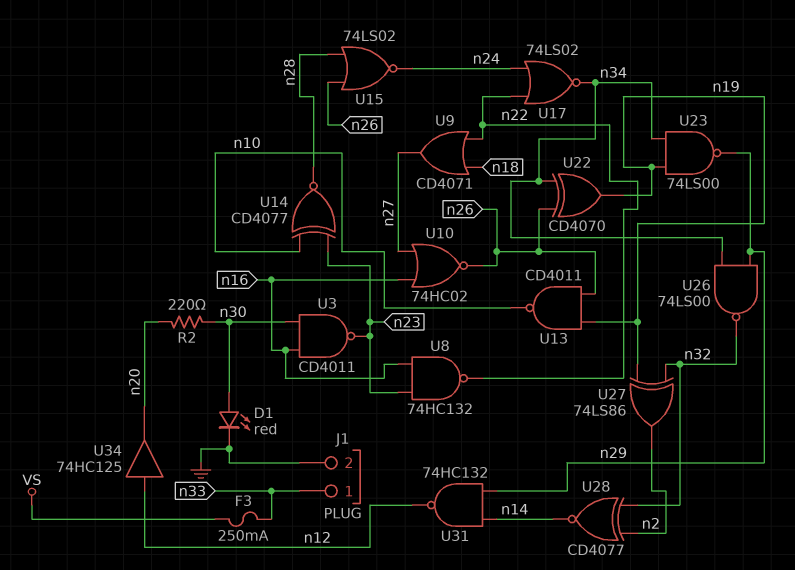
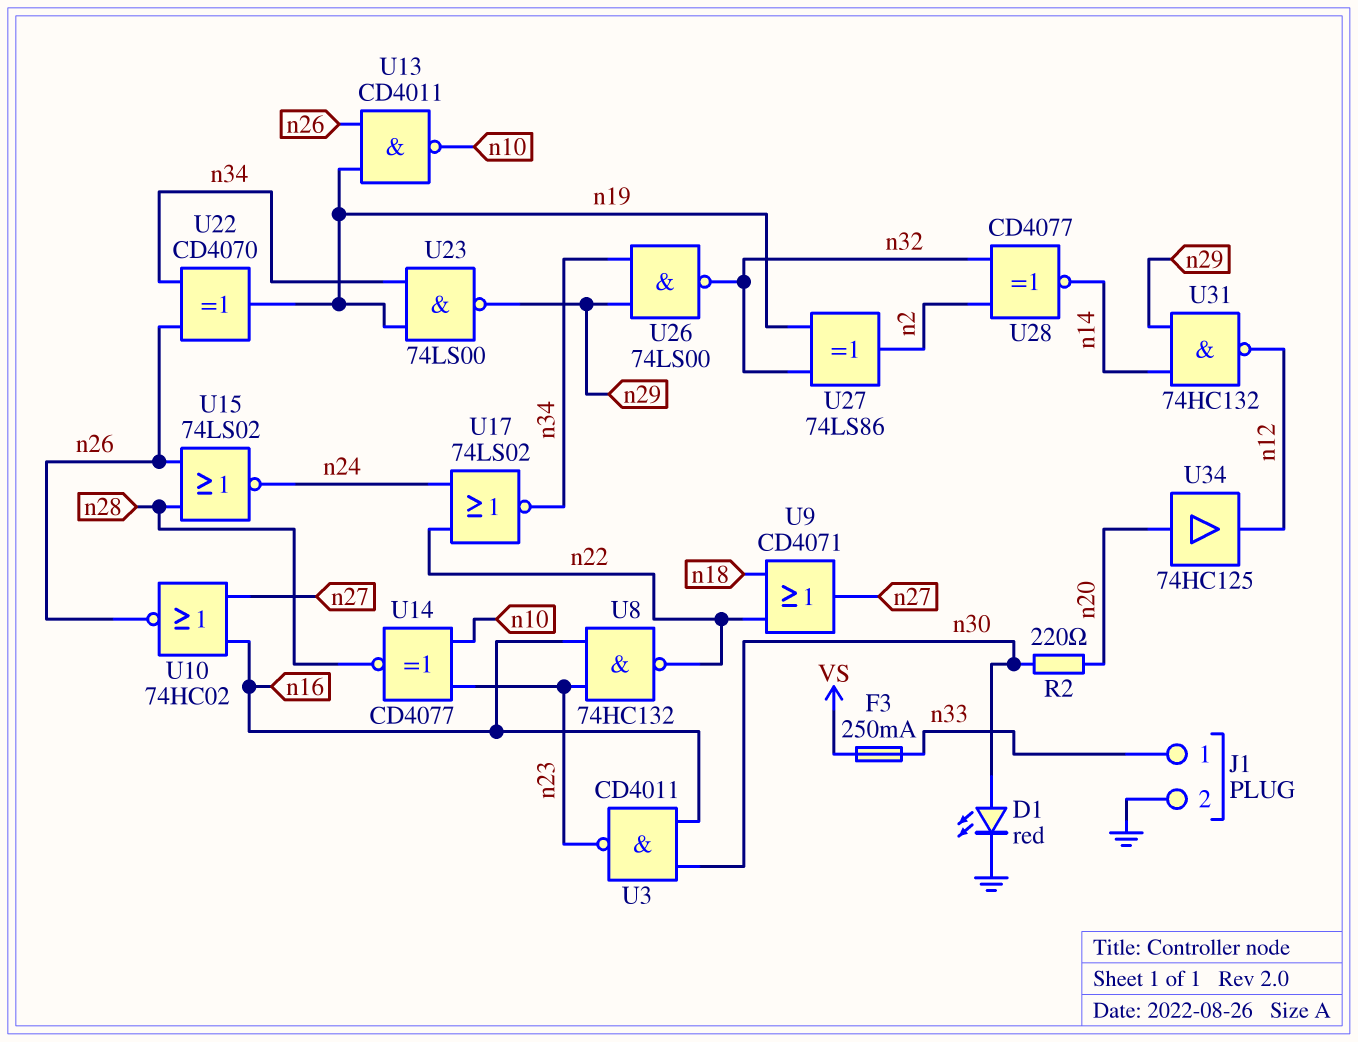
U34: buffer 74HC125 (in n12, out n20) -> buffer 74HC125 (in n20, out n12)

